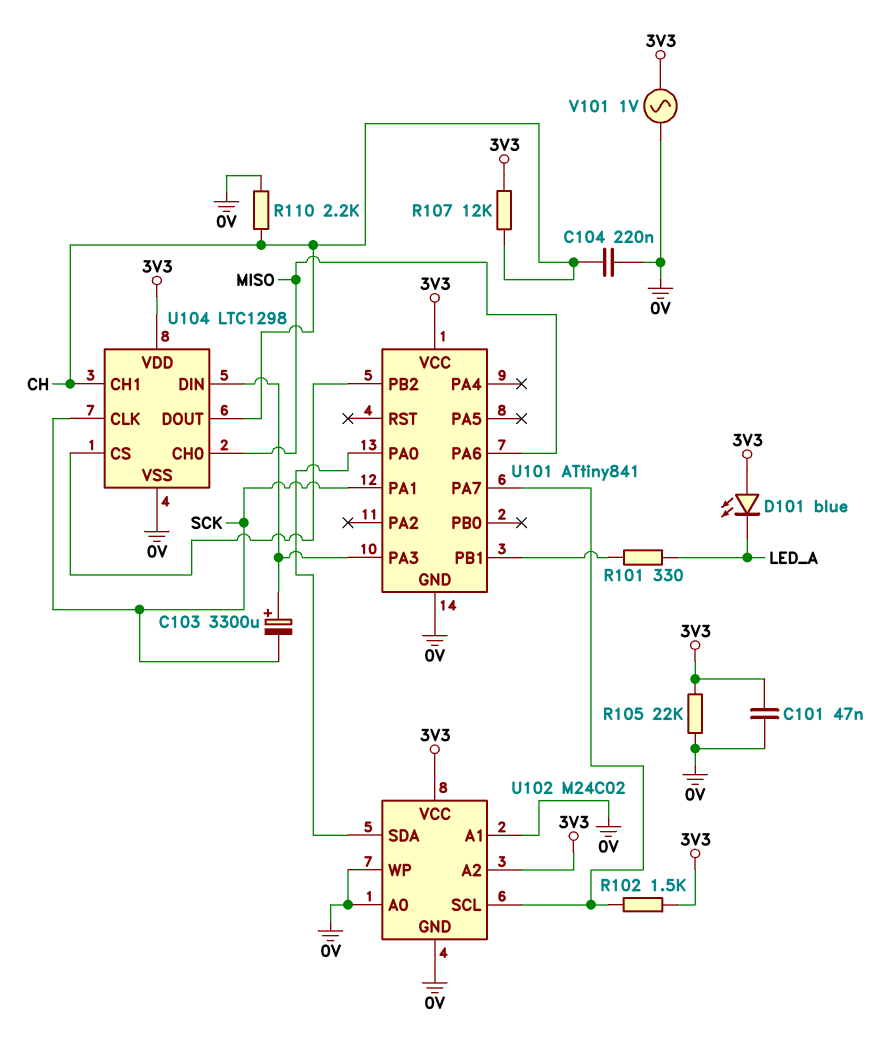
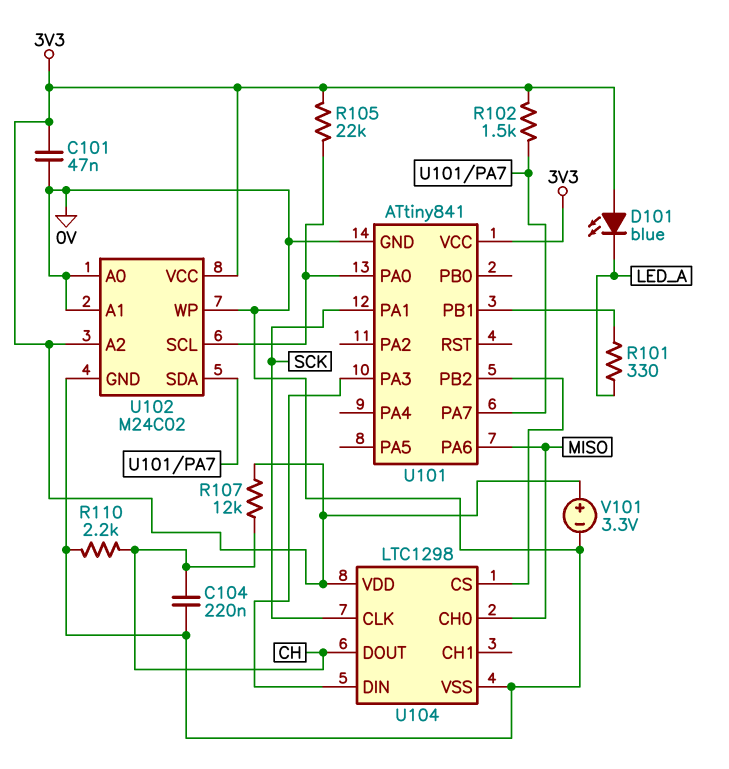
C103: 3300uF (plus U101/PA3, minus SCK) -> none
R105: 22k (0V, 3V3) -> 22k (3V3, U101/PA0)
U102 pin SCL: U101/PA7 -> U101/PA0
U102 pin SDA: U101/PA0 -> U101/PA7
U104 pin CH1: CH -> none
V101: AC 1V (0V, 3V3) -> 3.3V (plus 3V3, minus 0V)

